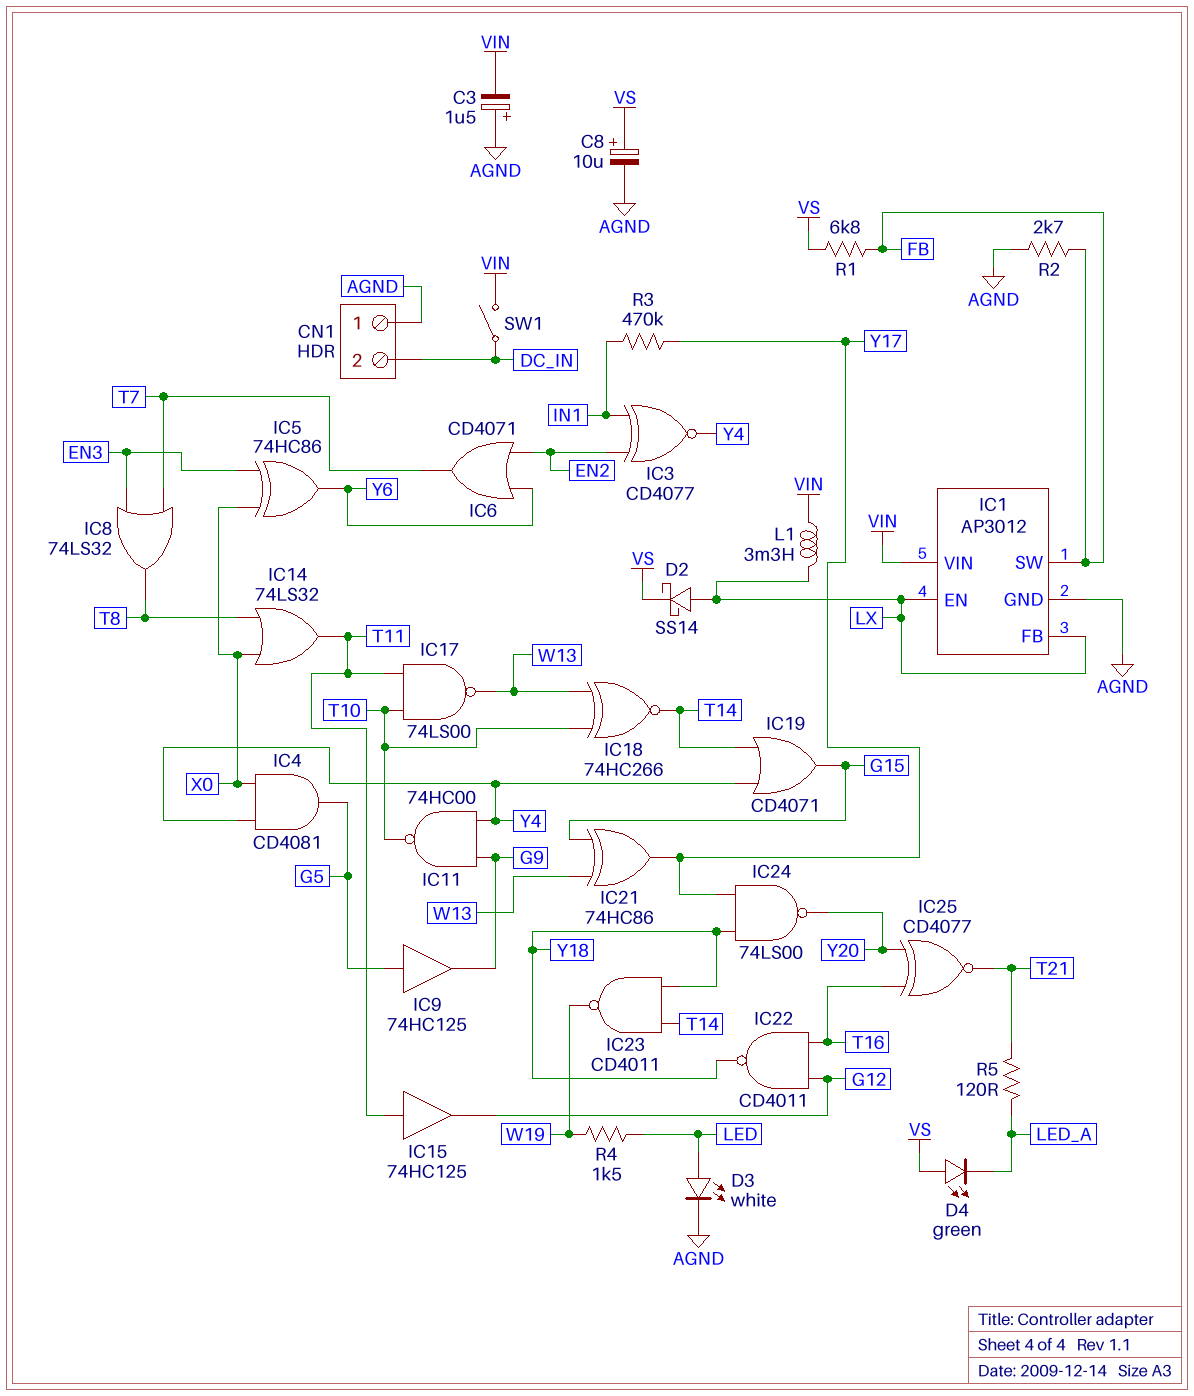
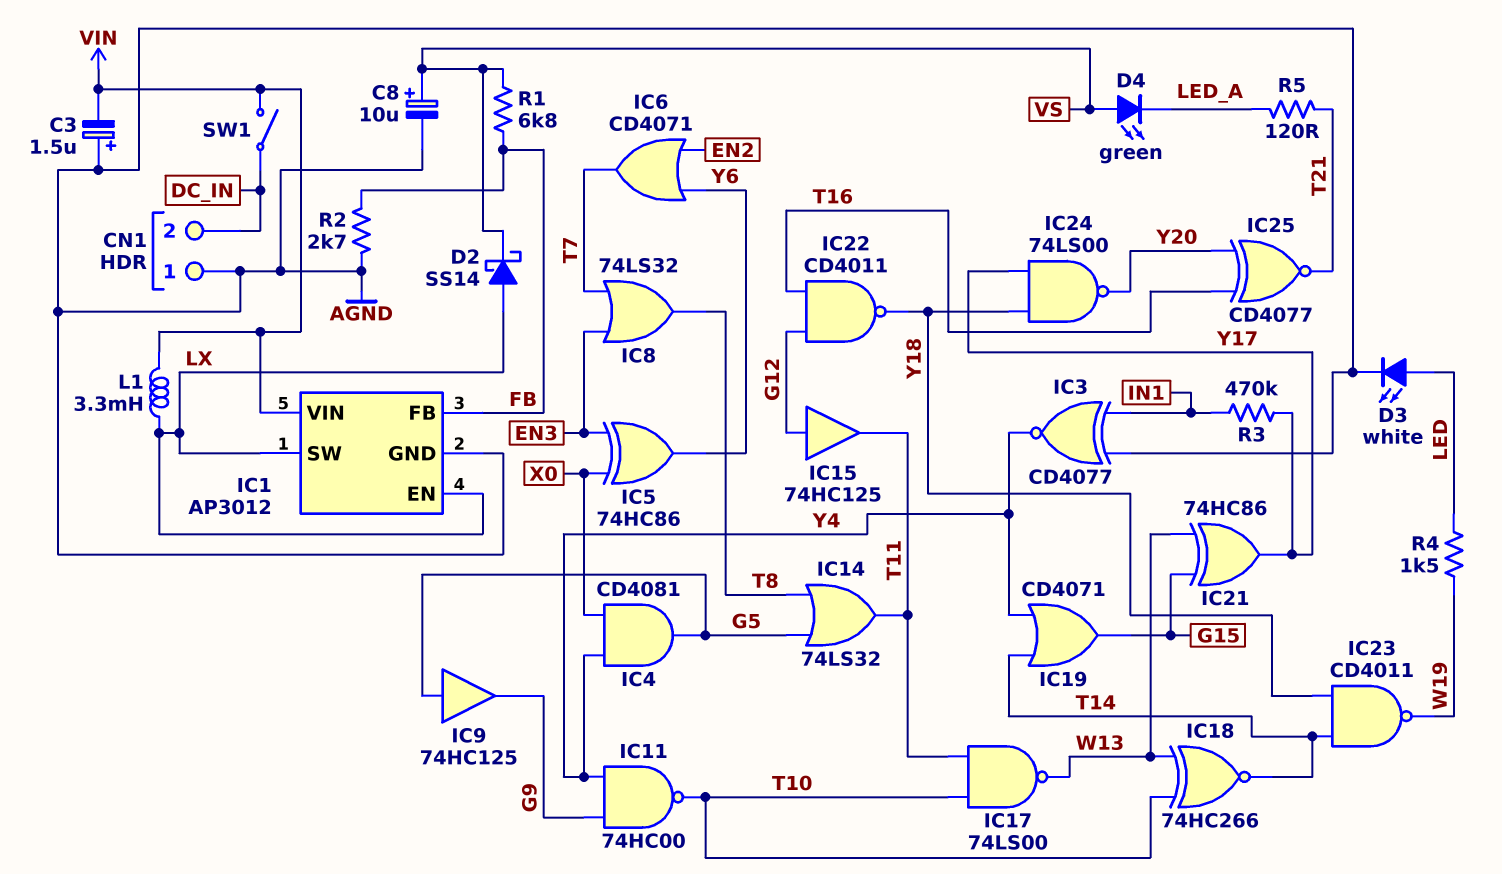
IC1 pin FB: LX -> FB
IC1 pin SW: FB -> LX
IC3: XNOR CD4077 (in EN2, in IN1, out Y4) -> XNOR CD4077 (in AGND, in IN1, out Y4)
IC14: OR 74LS32 (in T8, in X0, out T11) -> OR 74LS32 (in G5, in T8, out T11)
IC15: buffer 74HC125 (in T11, out G12) -> buffer 74HC125 (in G12, out T11)

